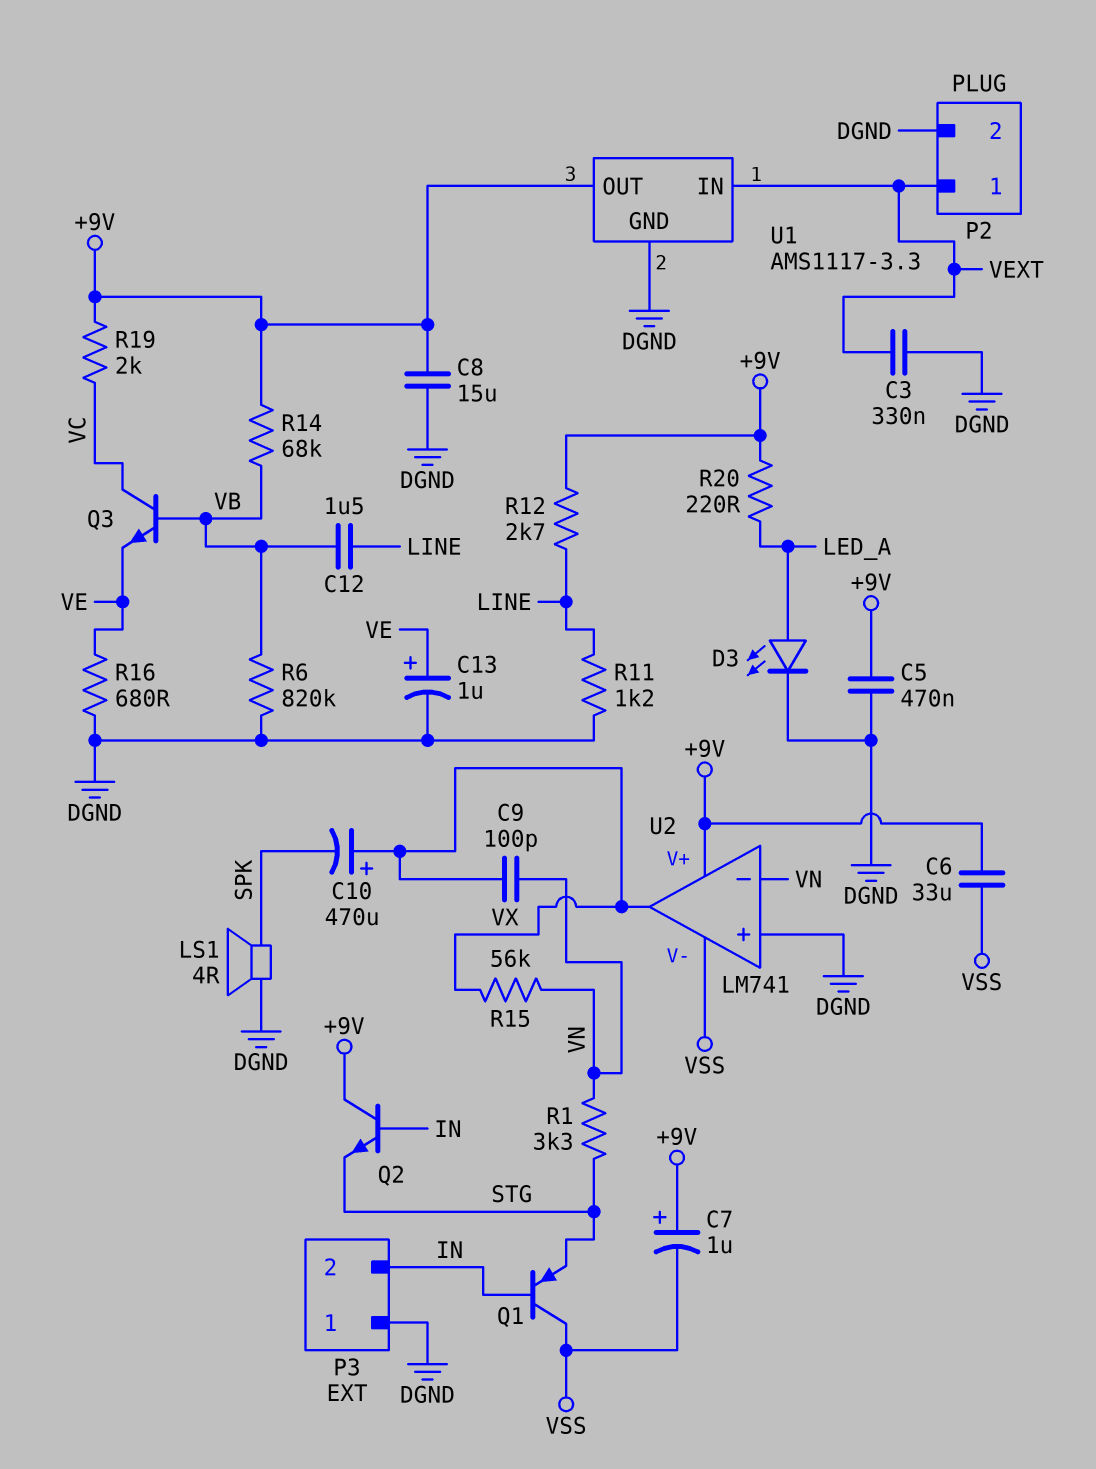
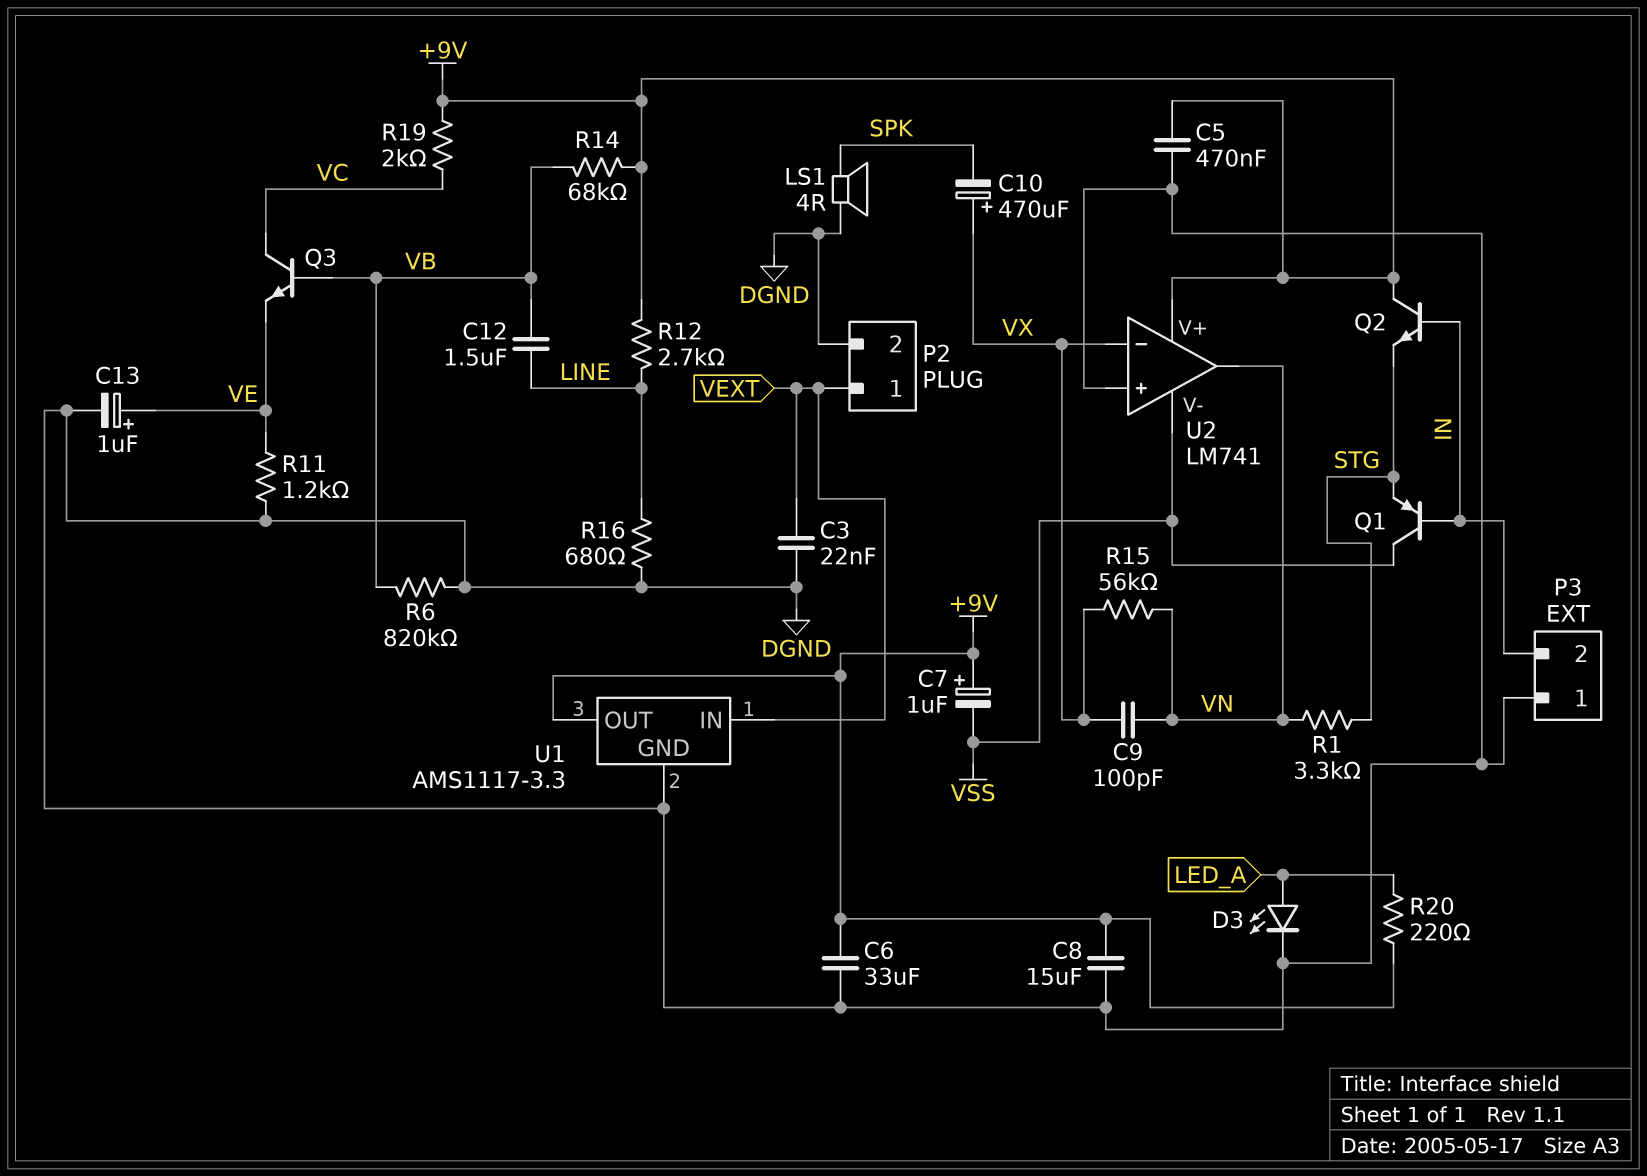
C3: 330nF (DGND, VEXT) -> 22nF (DGND, VEXT)
C6: 33uF (+9V, VSS) -> 33uF (+9V, DGND)
R11: 1.2k (DGND, LINE) -> 1.2k (DGND, VE)
R16: 680 (DGND, VE) -> 680 (DGND, LINE)
U2 pin in-: VN -> VX
U2 pin out: VX -> VN

